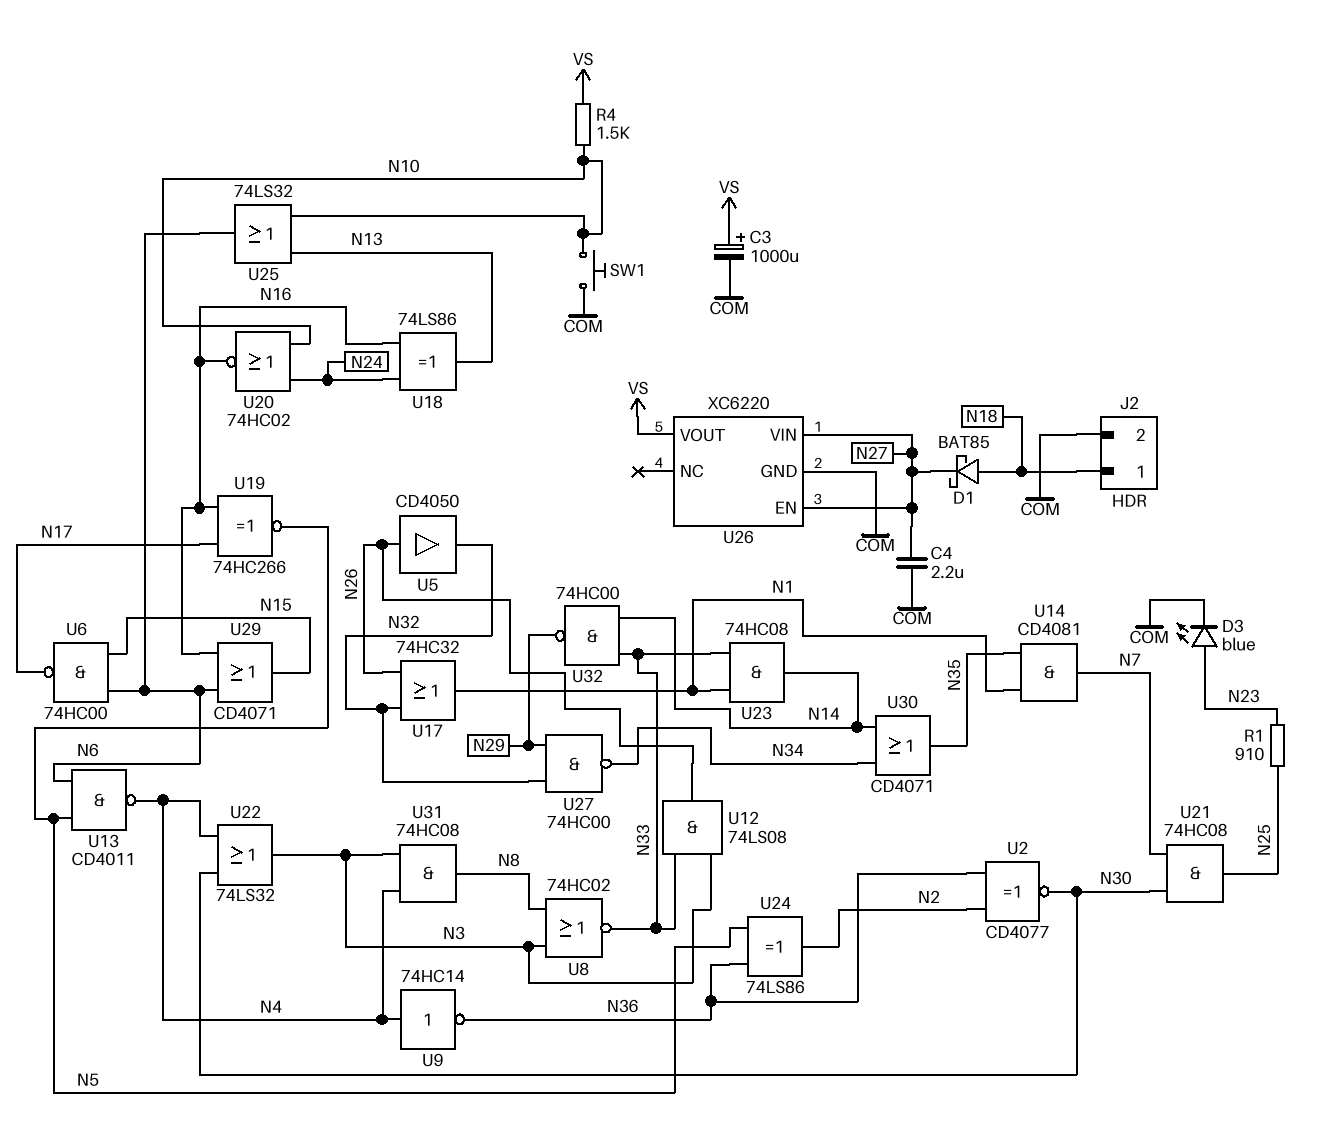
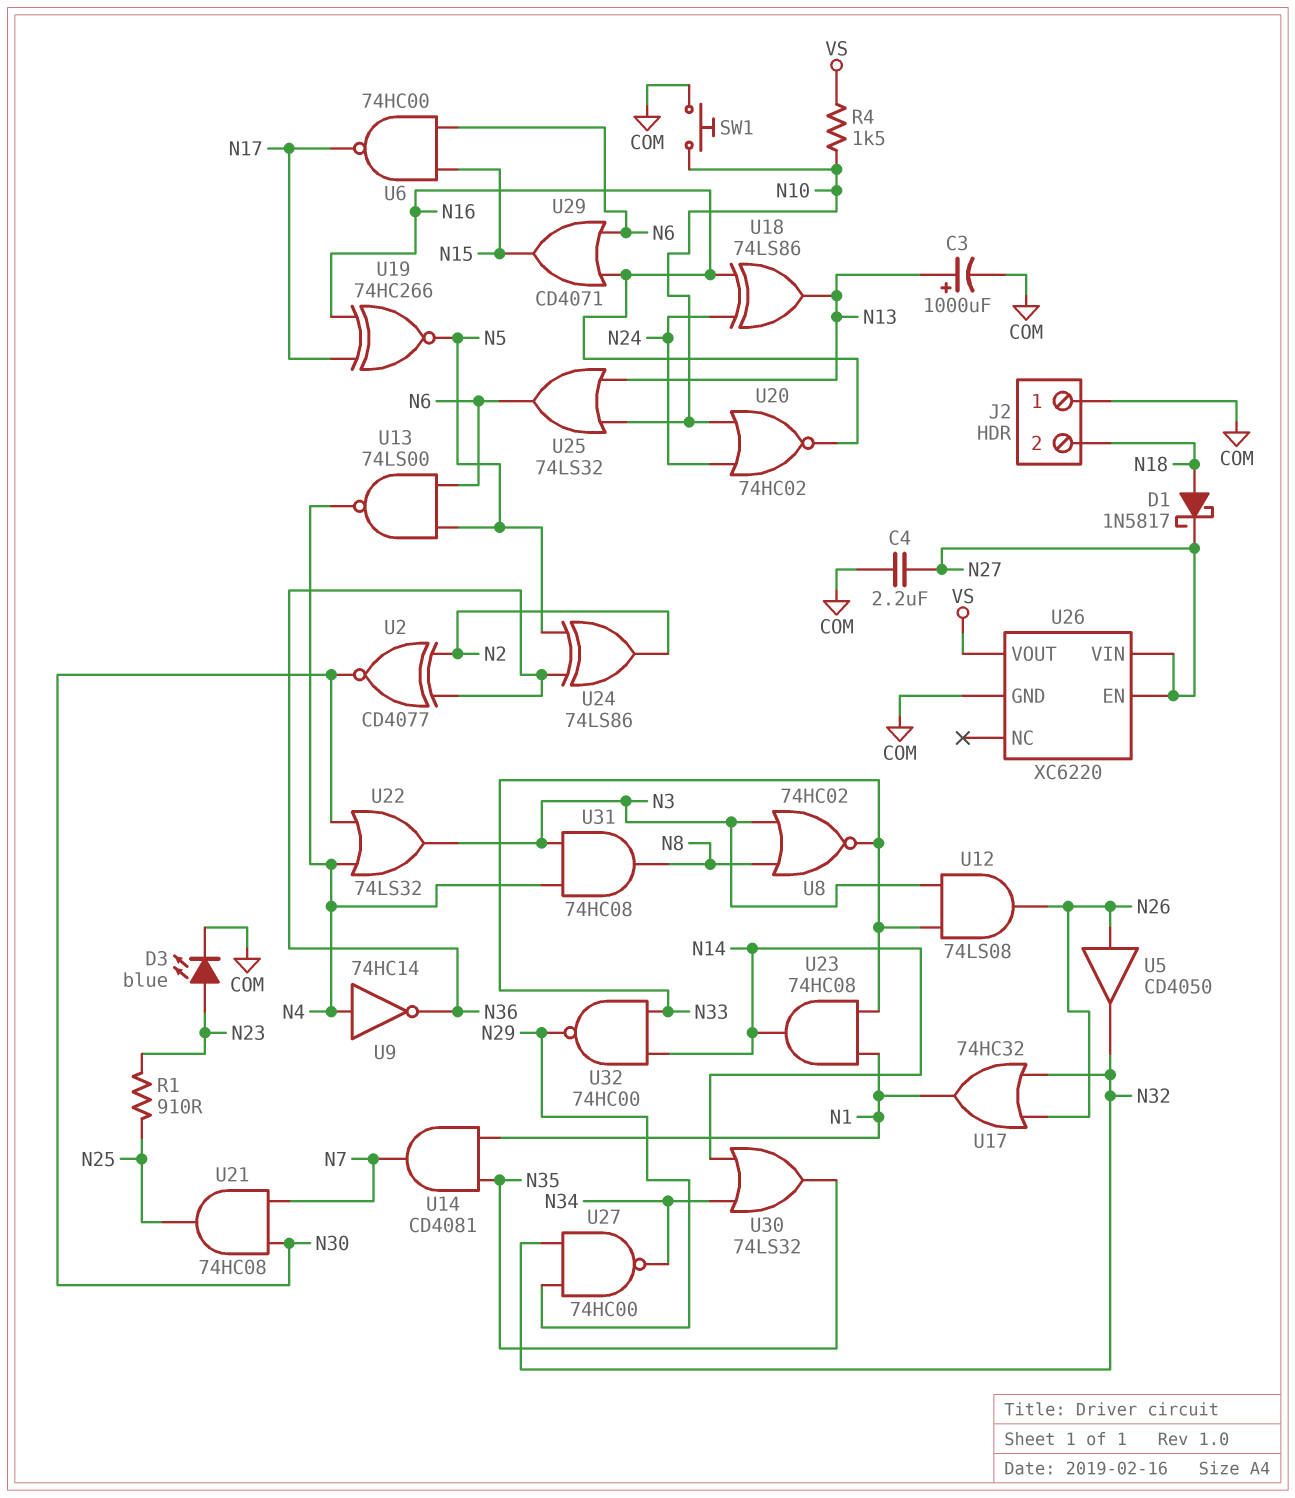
C3: 1000uF (plus VS, minus COM) -> 1000uF (plus N13, minus COM)
D1: schottky BAT85 (A N18, K N27) -> schottky 1N5817 (A N18, K N27)
J2 pin 1: N18 -> COM
J2 pin 2: COM -> N18
U13: NAND CD4011 (in N5, in N6, out N4) -> NAND 74LS00 (in N5, in N6, out N4)
U30: OR CD4071 (in N14, in N34, out N35) -> OR 74LS32 (in N14, in N34, out N35)

